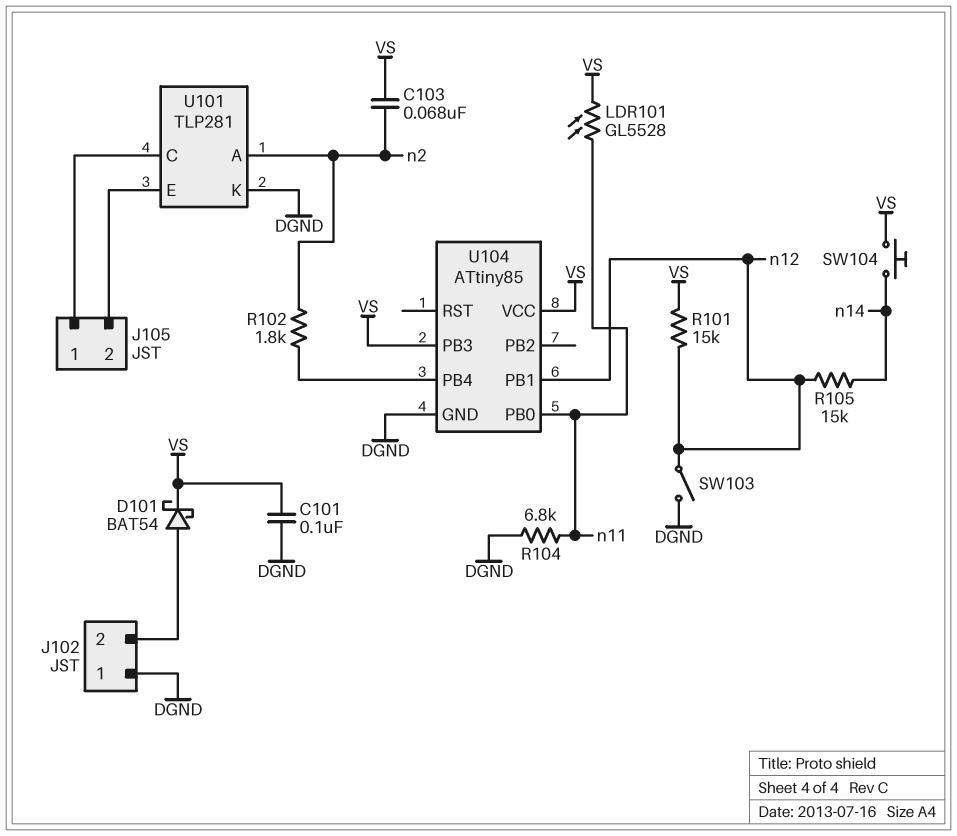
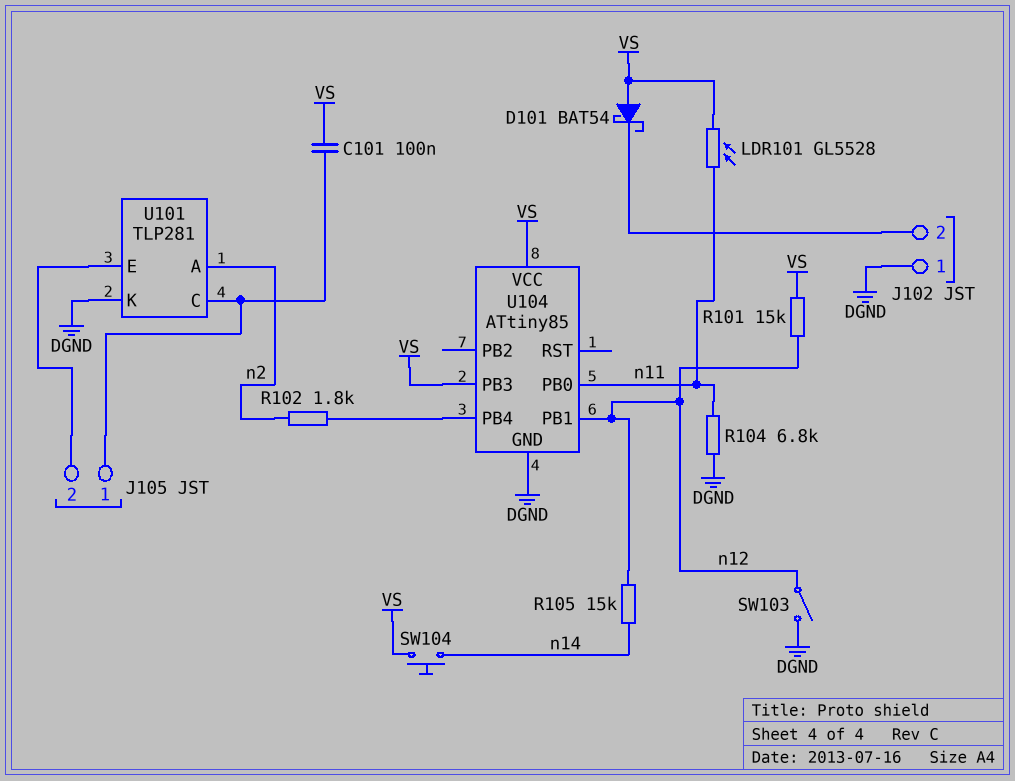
C101: 100nF (DGND, VS) -> 100nF (J105/1, VS)
C103: 68nF (VS, n2) -> none
D101: schottky BAT54 (A J102/2, K VS) -> schottky BAT54 (A VS, K J102/2)

